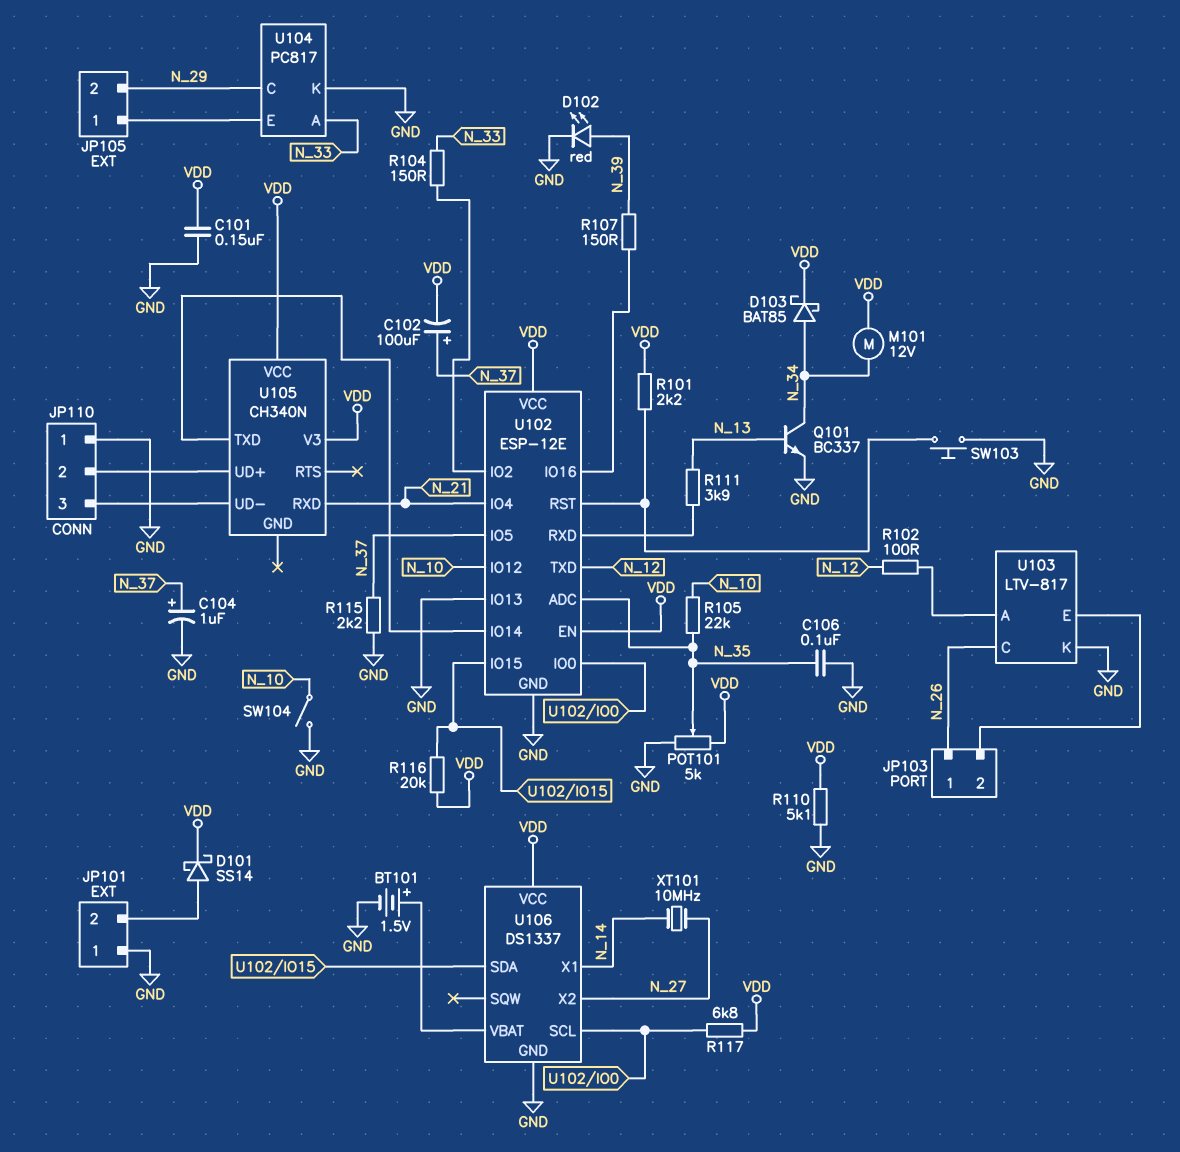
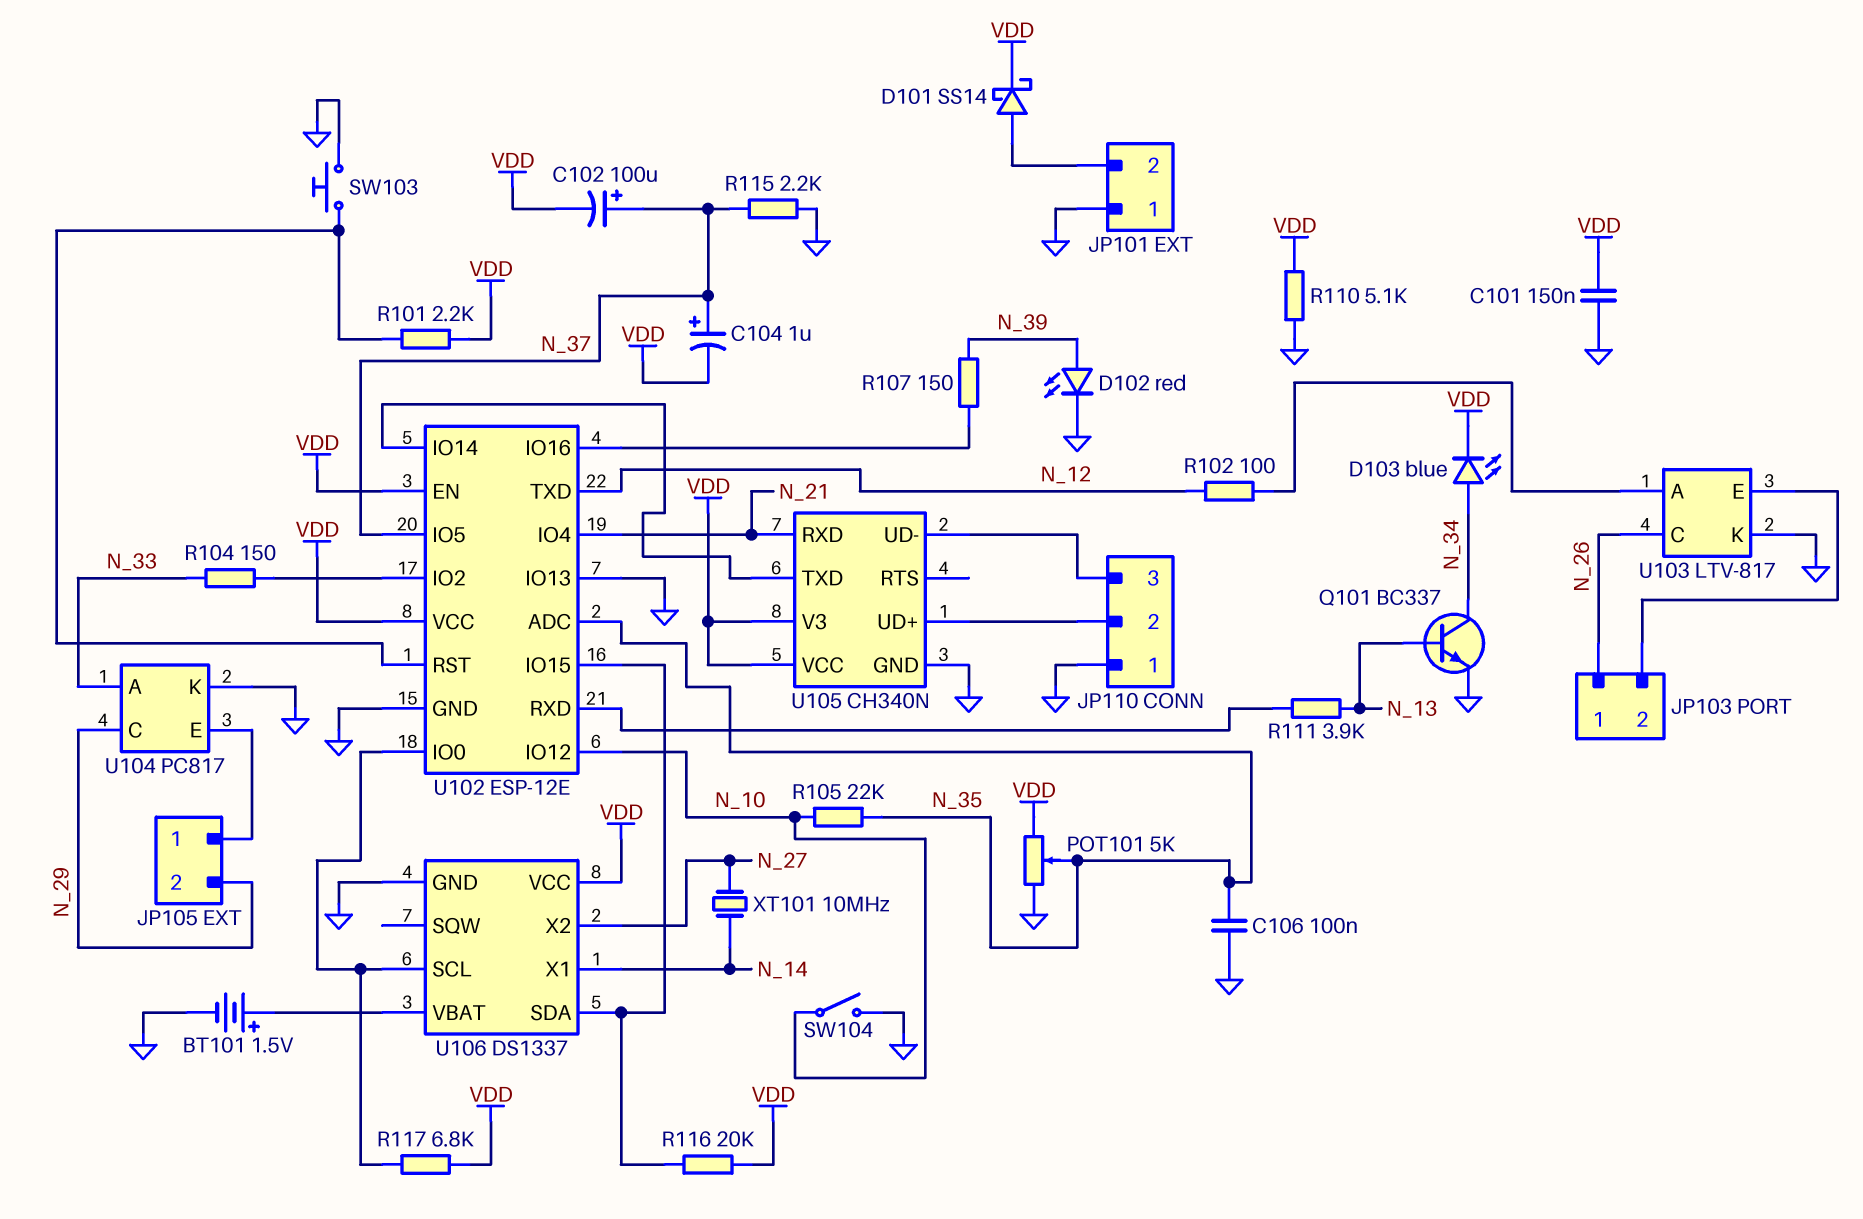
C104: 1uF (plus N_37, minus GND) -> 1uF (plus N_37, minus VDD)
D103: schottky BAT85 (A N_34, K VDD) -> LED blue (A N_34, K VDD)
M101: motor 12V (N_34, VDD) -> none
U105 pin GND: none -> GND

